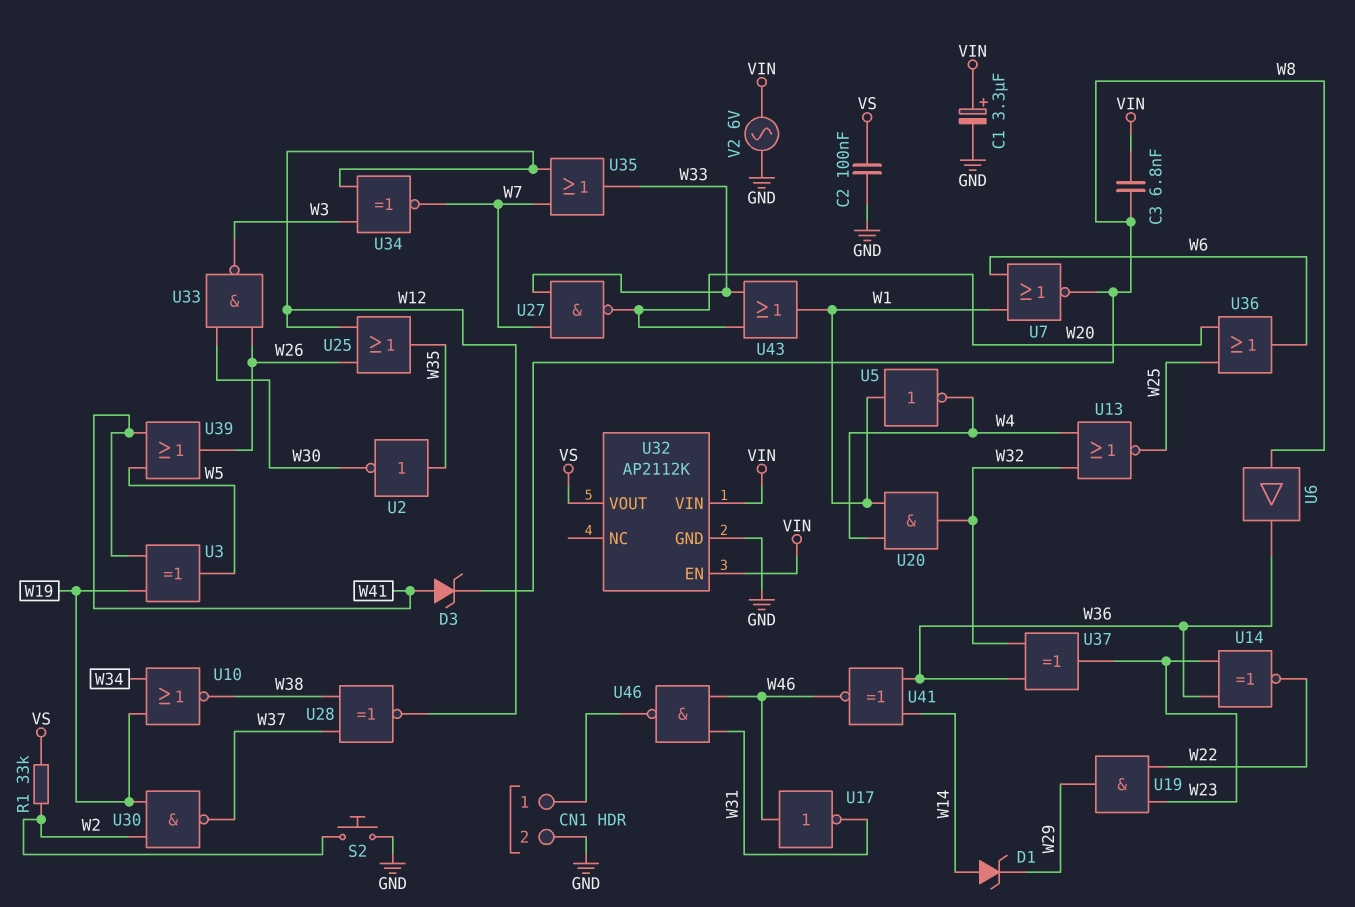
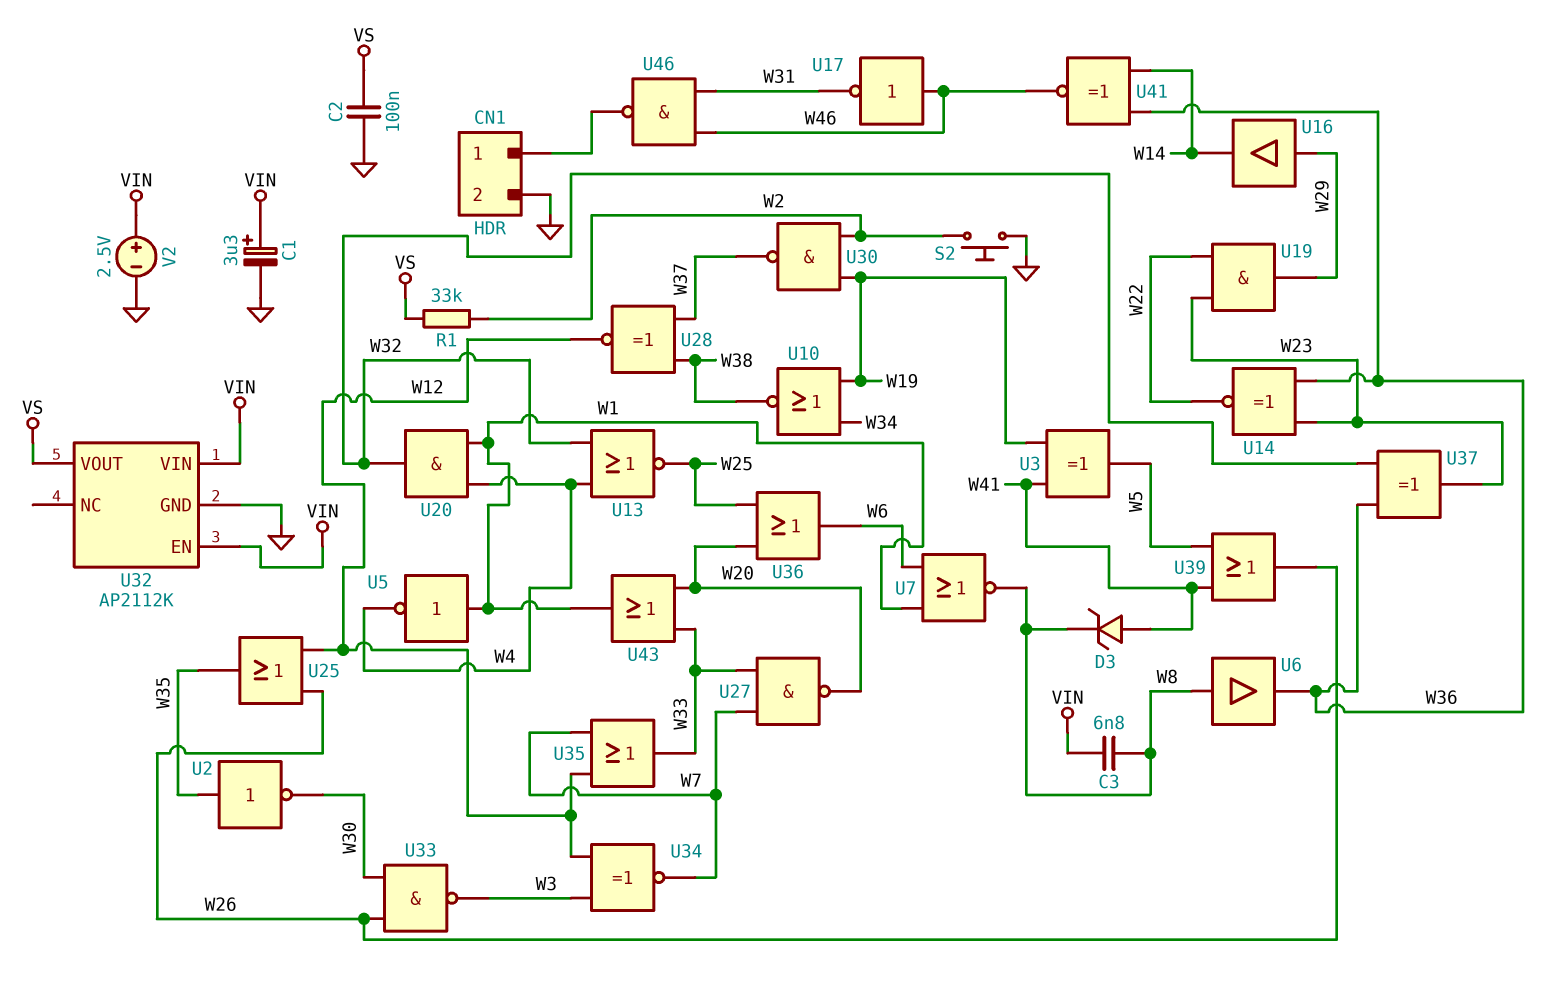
D1: zener (A W14, K W29) -> none
U16: none -> buffer (in W29, out W14)
V2: AC 6V (GND, VIN) -> 2.5V (plus VIN, minus GND)

